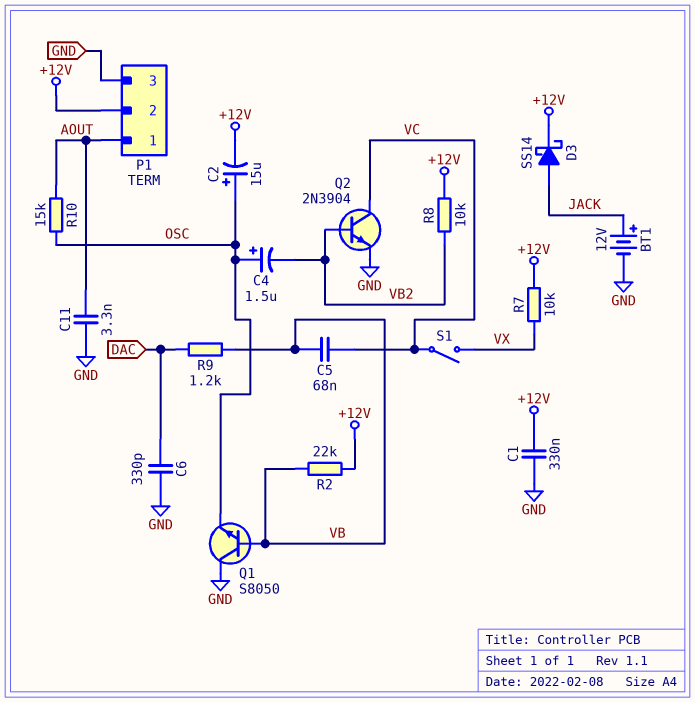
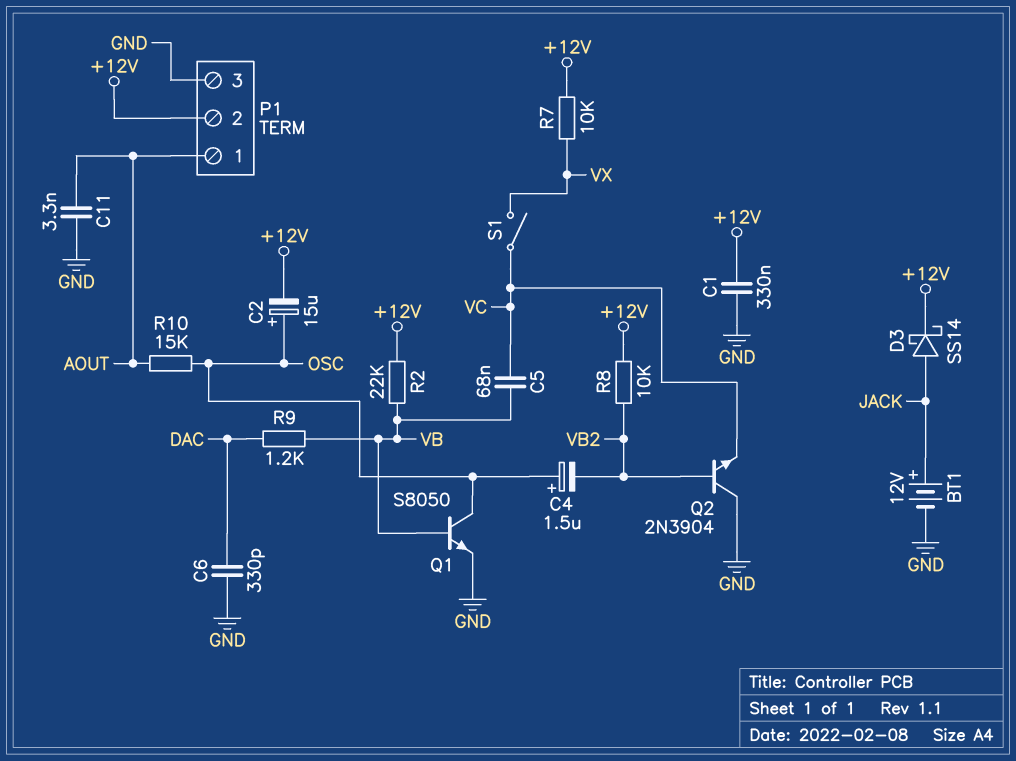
Q1: NPN S8050 (B VB, C GND, E OSC) -> NPN S8050 (B VB, C OSC, E GND)
Q2: NPN 2N3904 (B VB2, C VC, E GND) -> NPN 2N3904 (B VB2, C GND, E VC)

